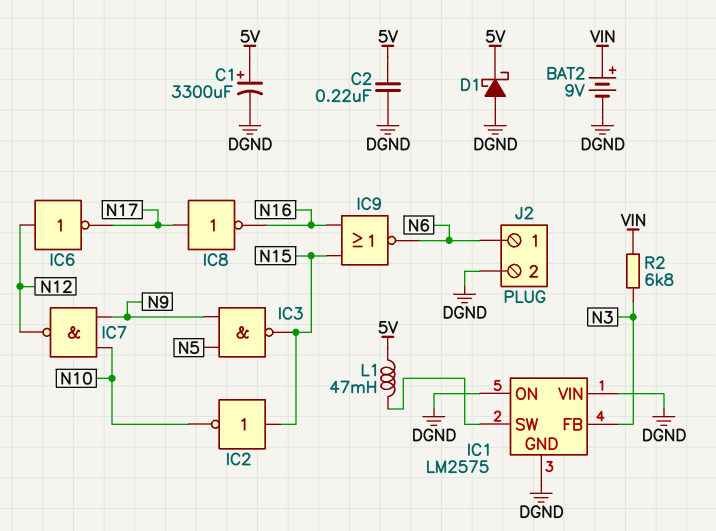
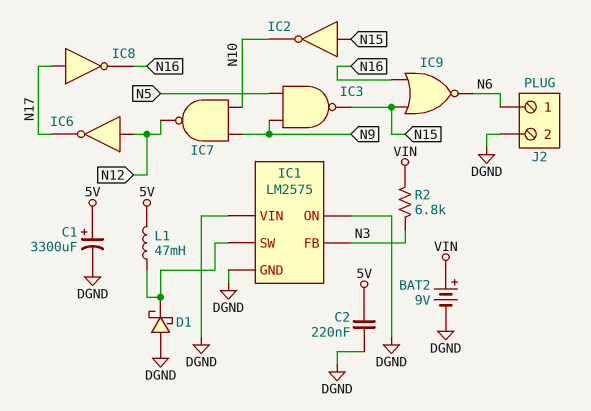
D1: schottky (A DGND, K 5V) -> schottky (A DGND, K IC1/SW)

